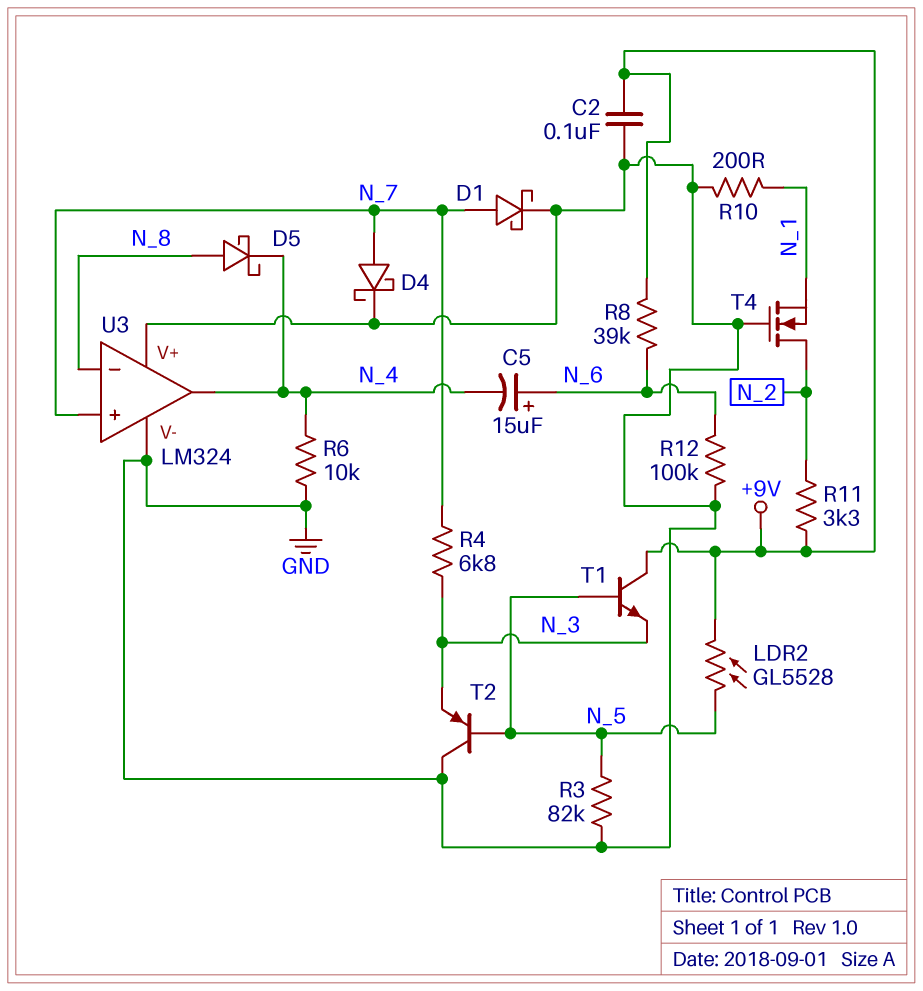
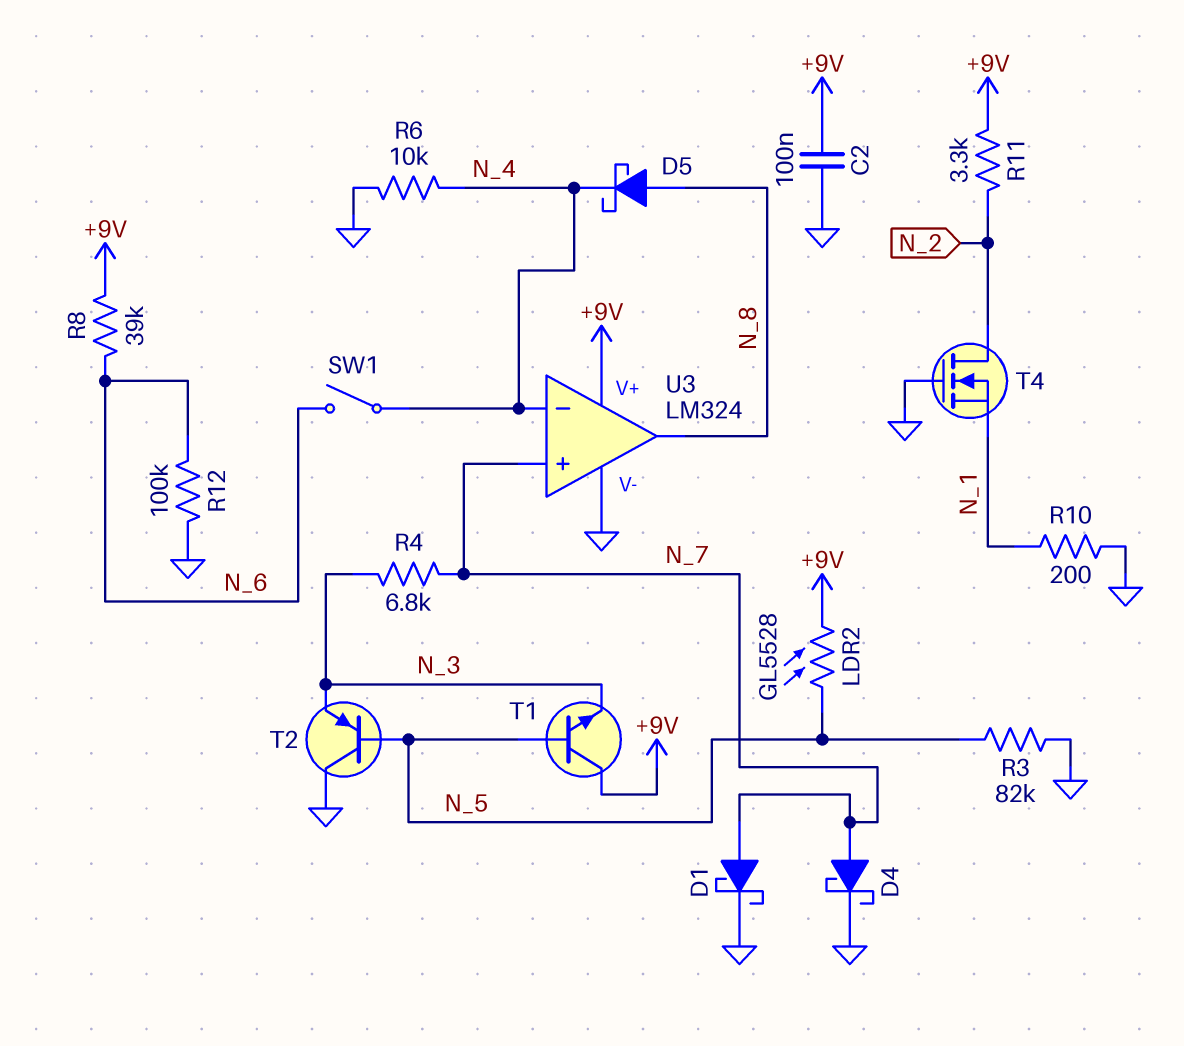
C5: 15uF (plus N_6, minus N_4) -> none
SW1: none -> switch (N_4, N_6)
U3 pin V+: GND -> +9V
U3 pin in-: N_8 -> N_4
U3 pin out: N_4 -> N_8

